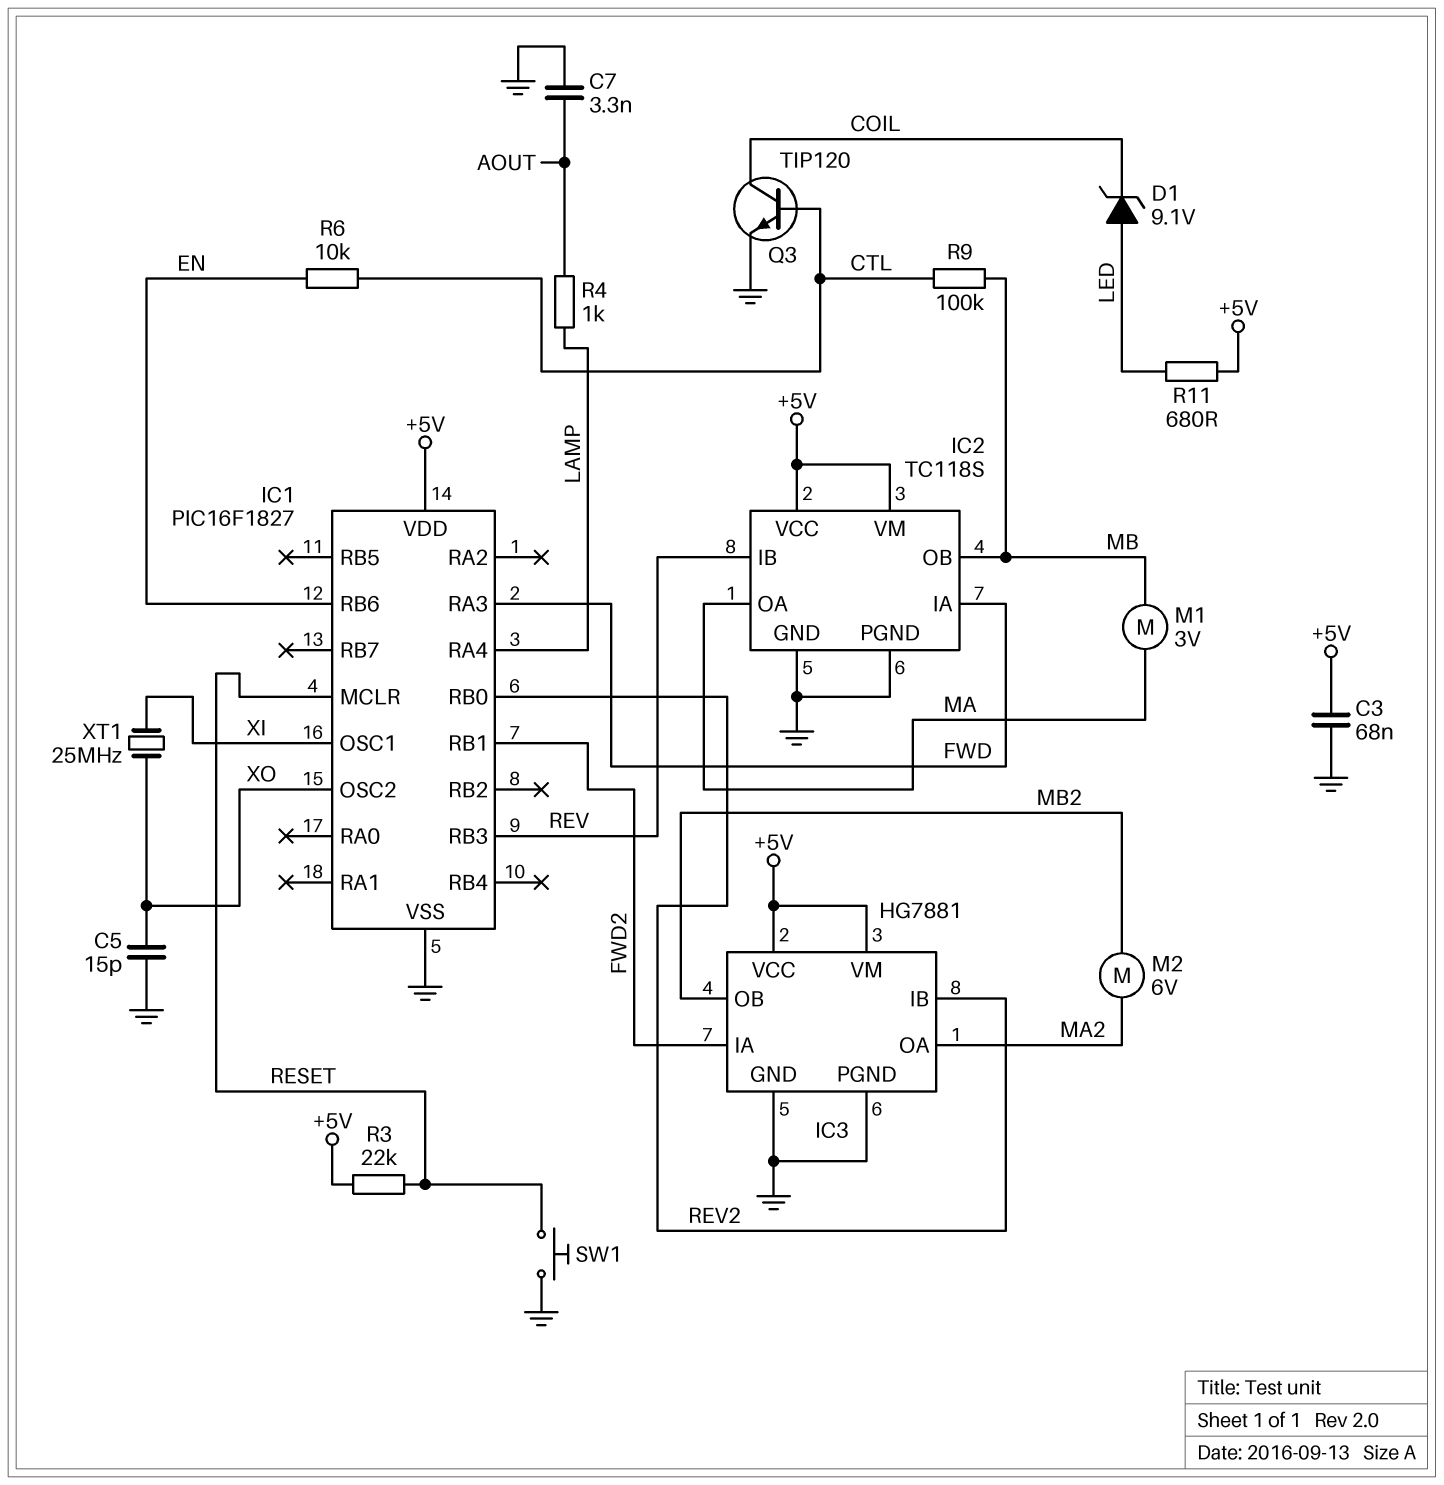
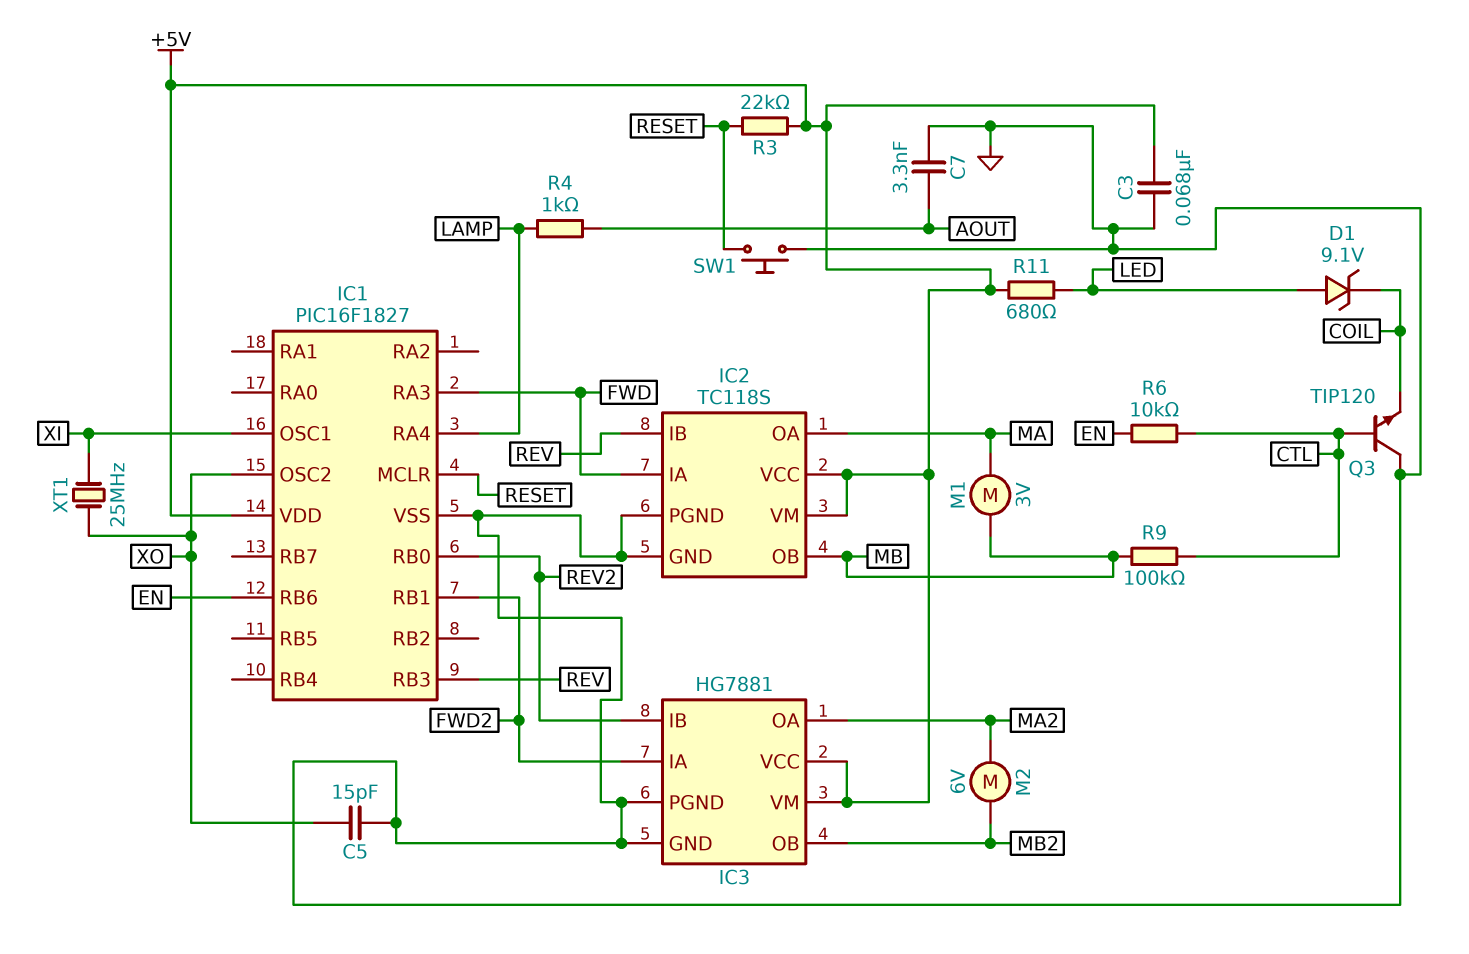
Q3: NPN TIP120 (B CTL, C COIL, E GND) -> NPN TIP120 (B CTL, C GND, E COIL)

